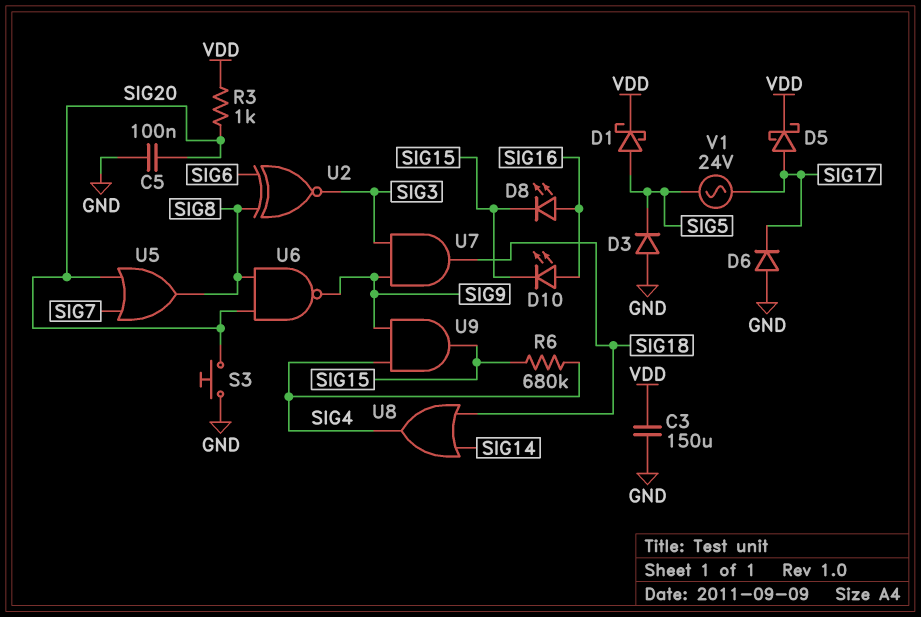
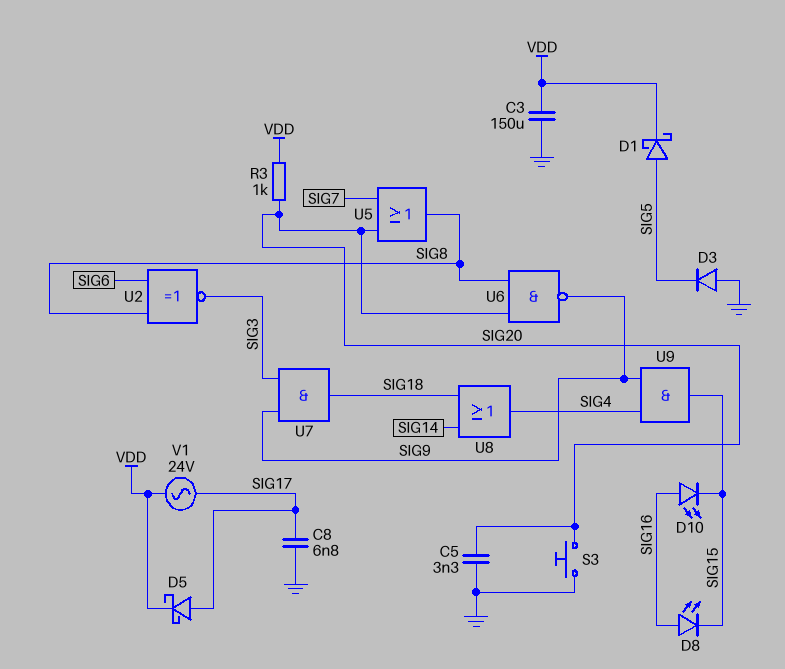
C5: 100nF (GND, SIG20) -> 3.3nF (GND, SIG20)
C8: none -> 6.8nF (GND, SIG17)
D6: diode (A GND, K SIG17) -> none
R6: 680k (SIG4, SIG15) -> none
V1: AC 24V (SIG5, SIG17) -> AC 24V (SIG17, VDD)

